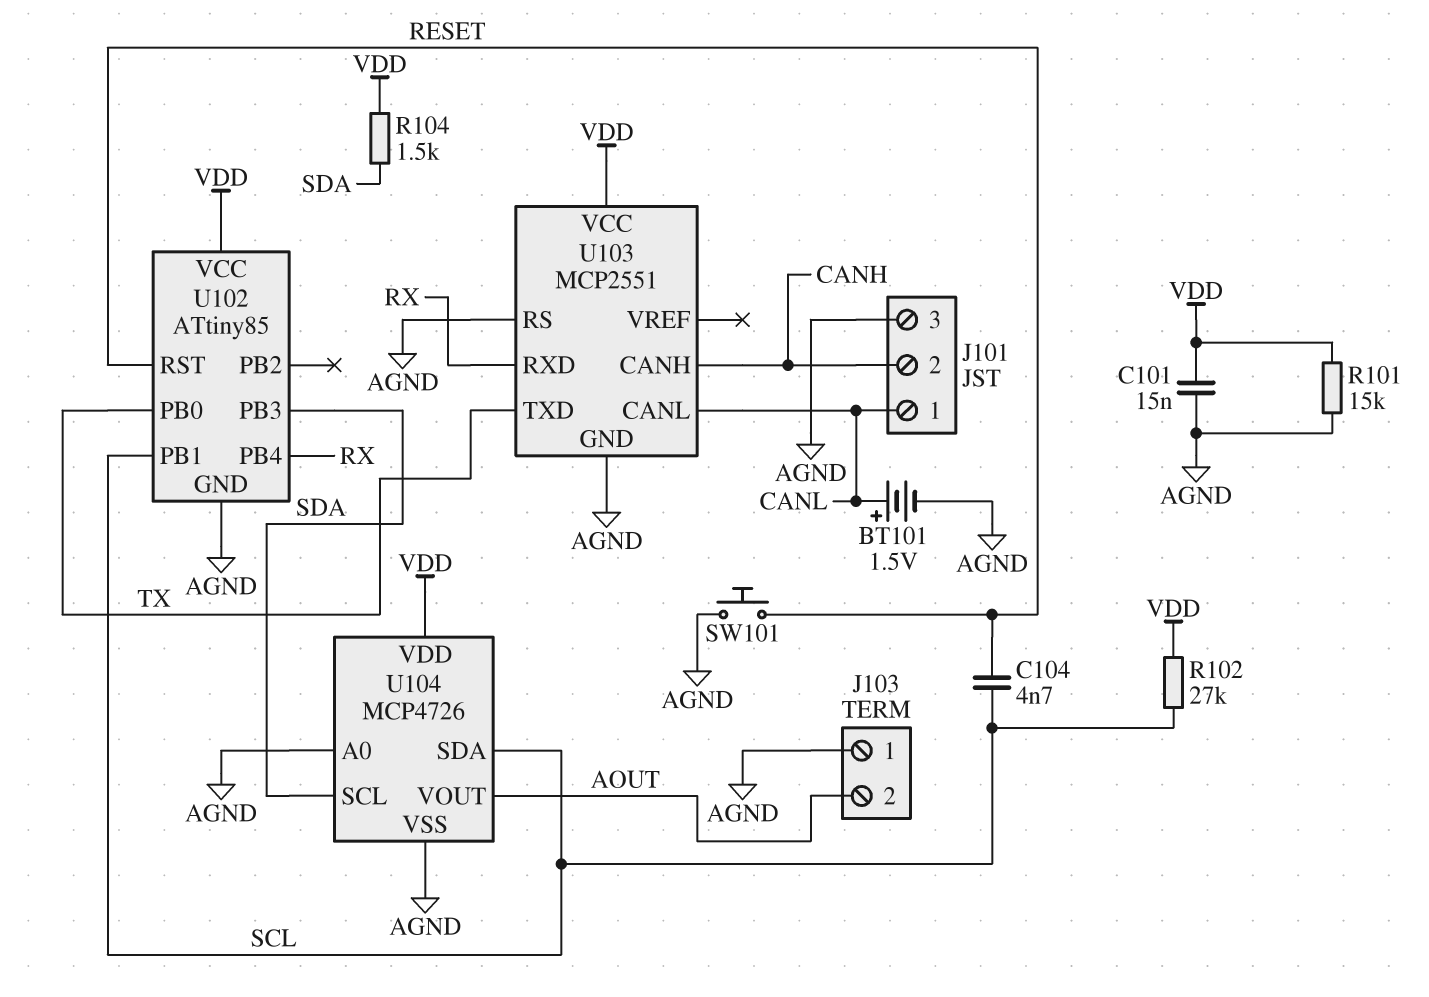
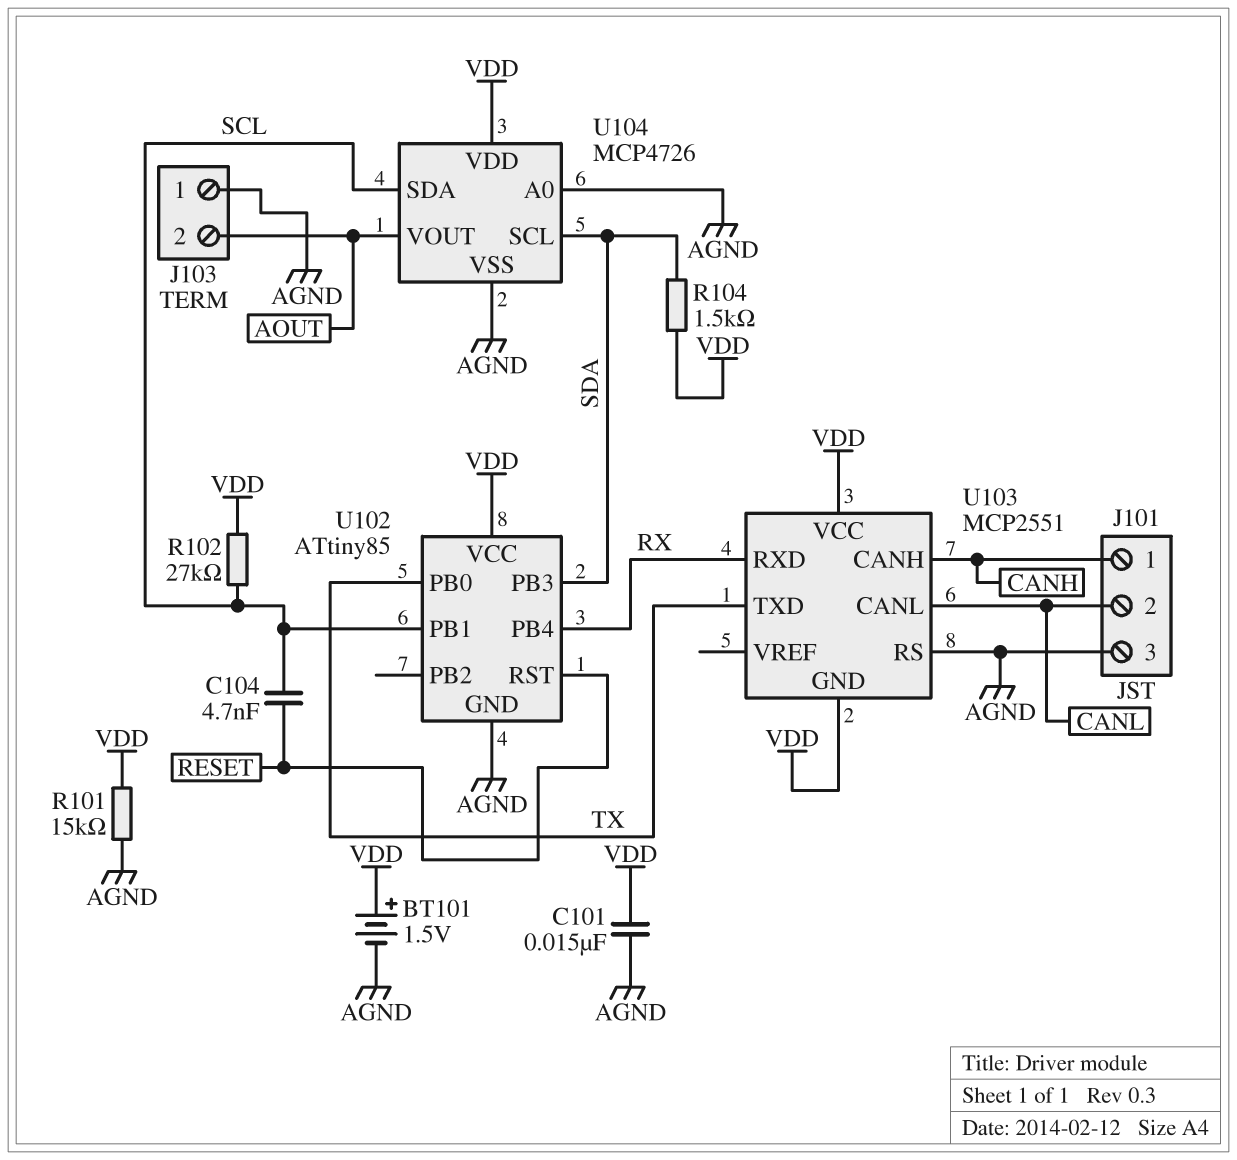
BT101: 1.5V (plus CANL, minus AGND) -> 1.5V (plus VDD, minus AGND)
J101 pin 1: CANL -> CANH
J101 pin 2: CANH -> CANL
SW101: button (AGND, RESET) -> none
U103 pin GND: AGND -> VDD

